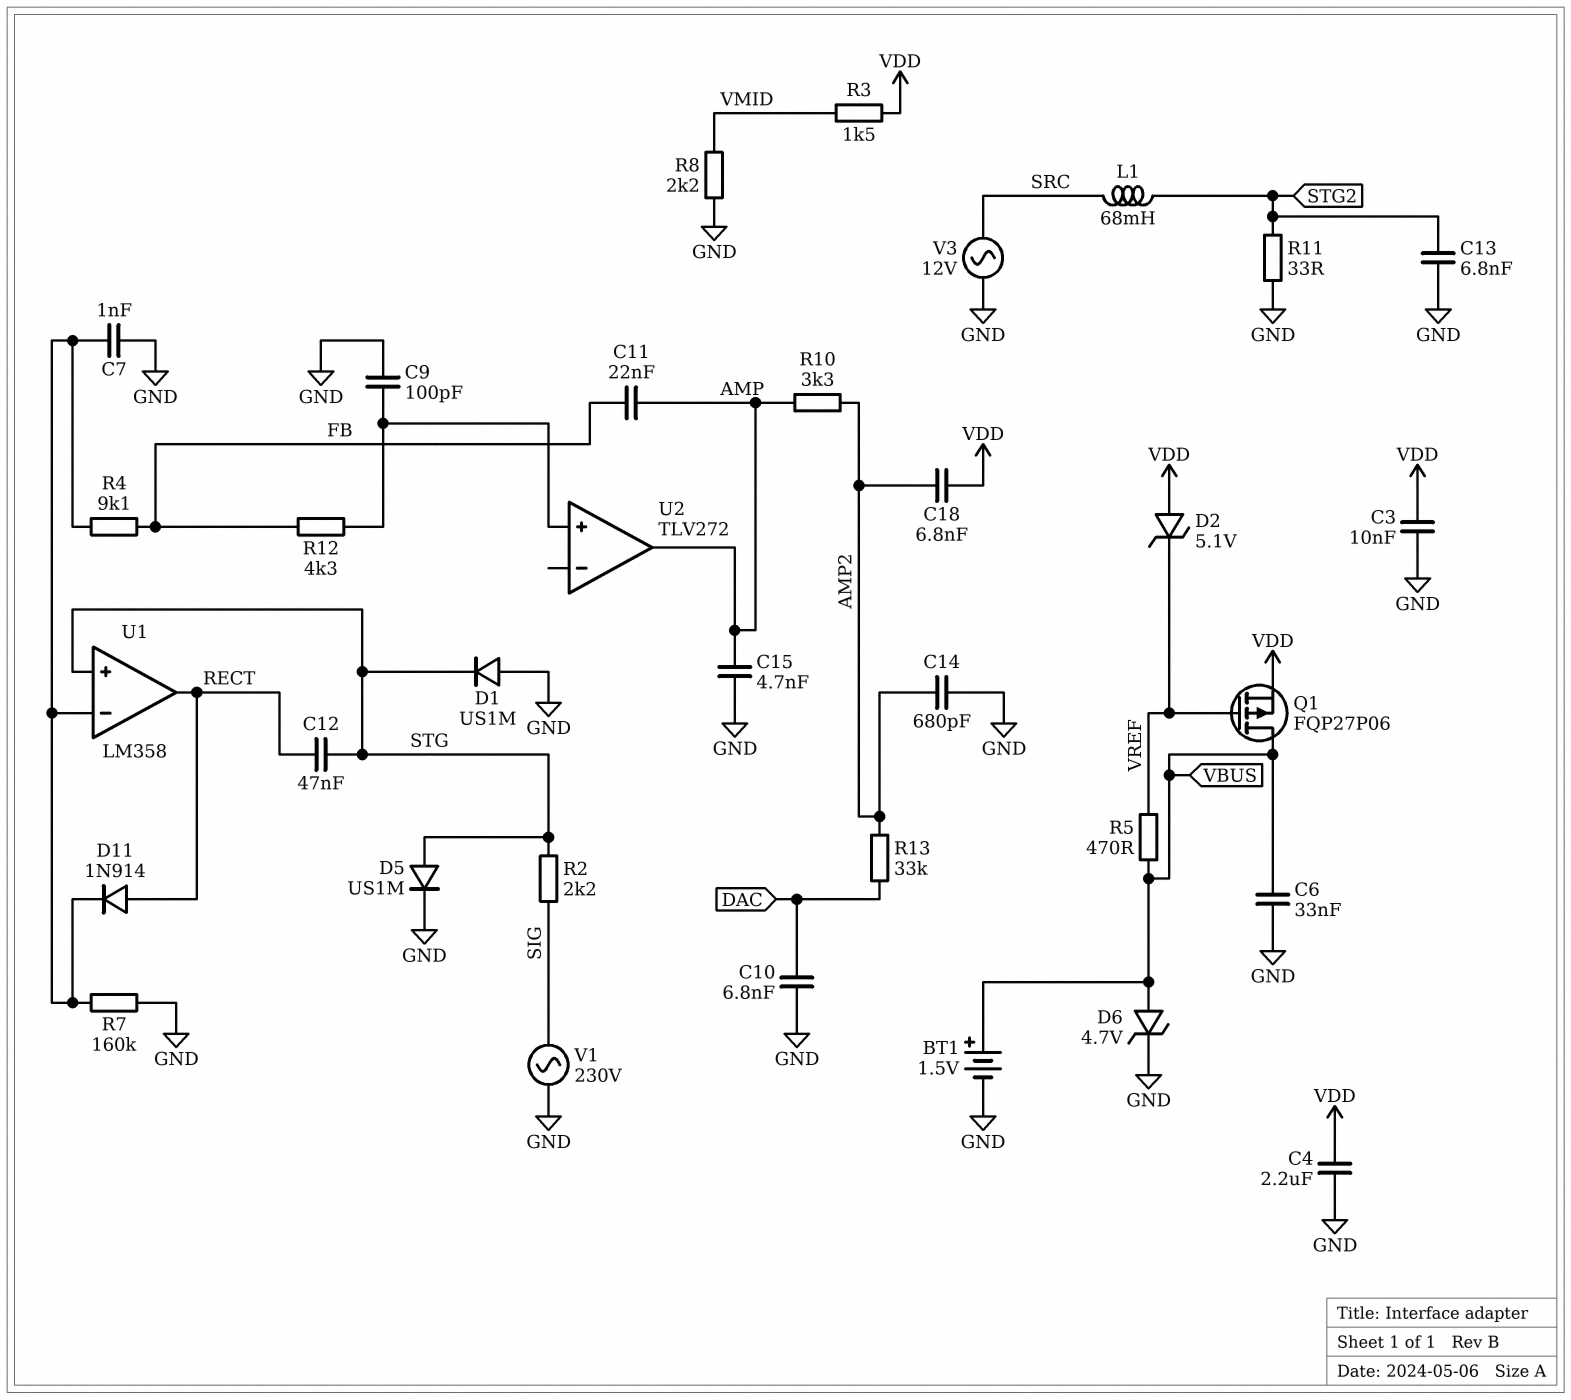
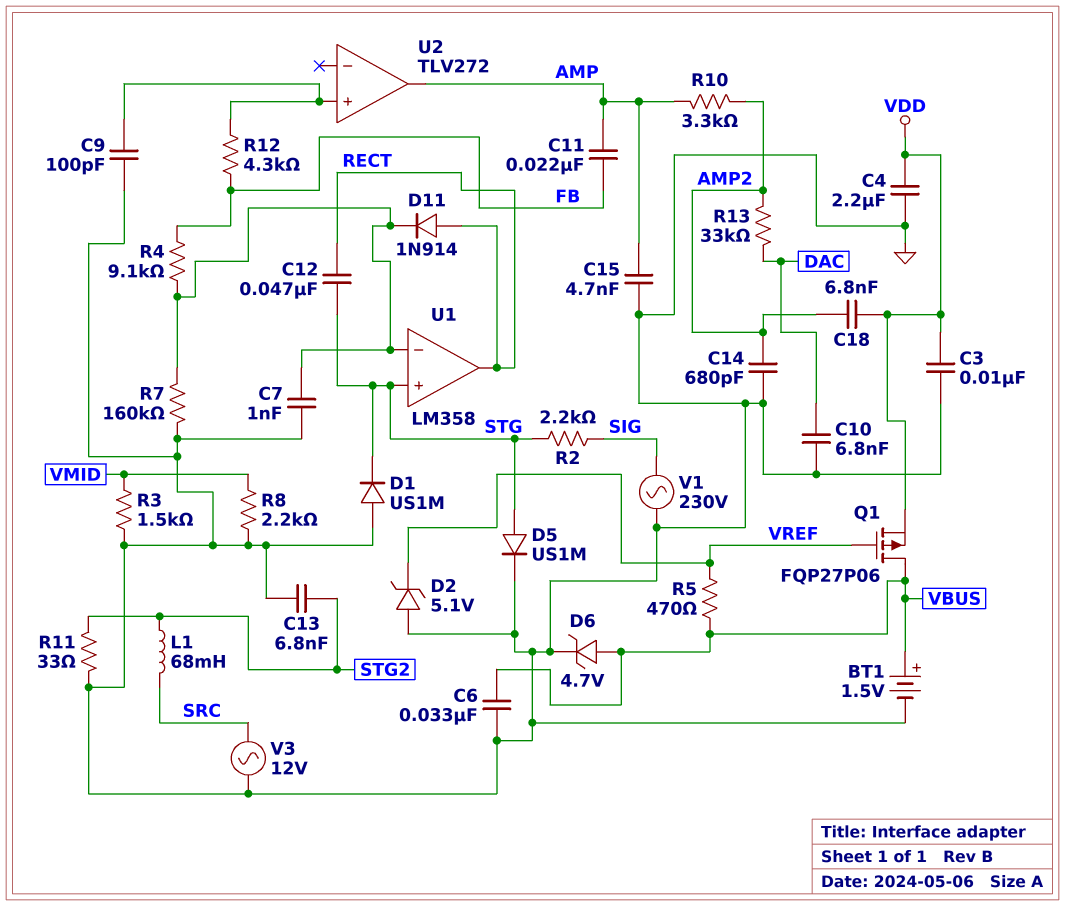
D2: zener 5.1V (A VDD, K VREF) -> zener 5.1V (A GND, K VREF)
R3: 1.5k (VDD, VMID) -> 1.5k (GND, VMID)

